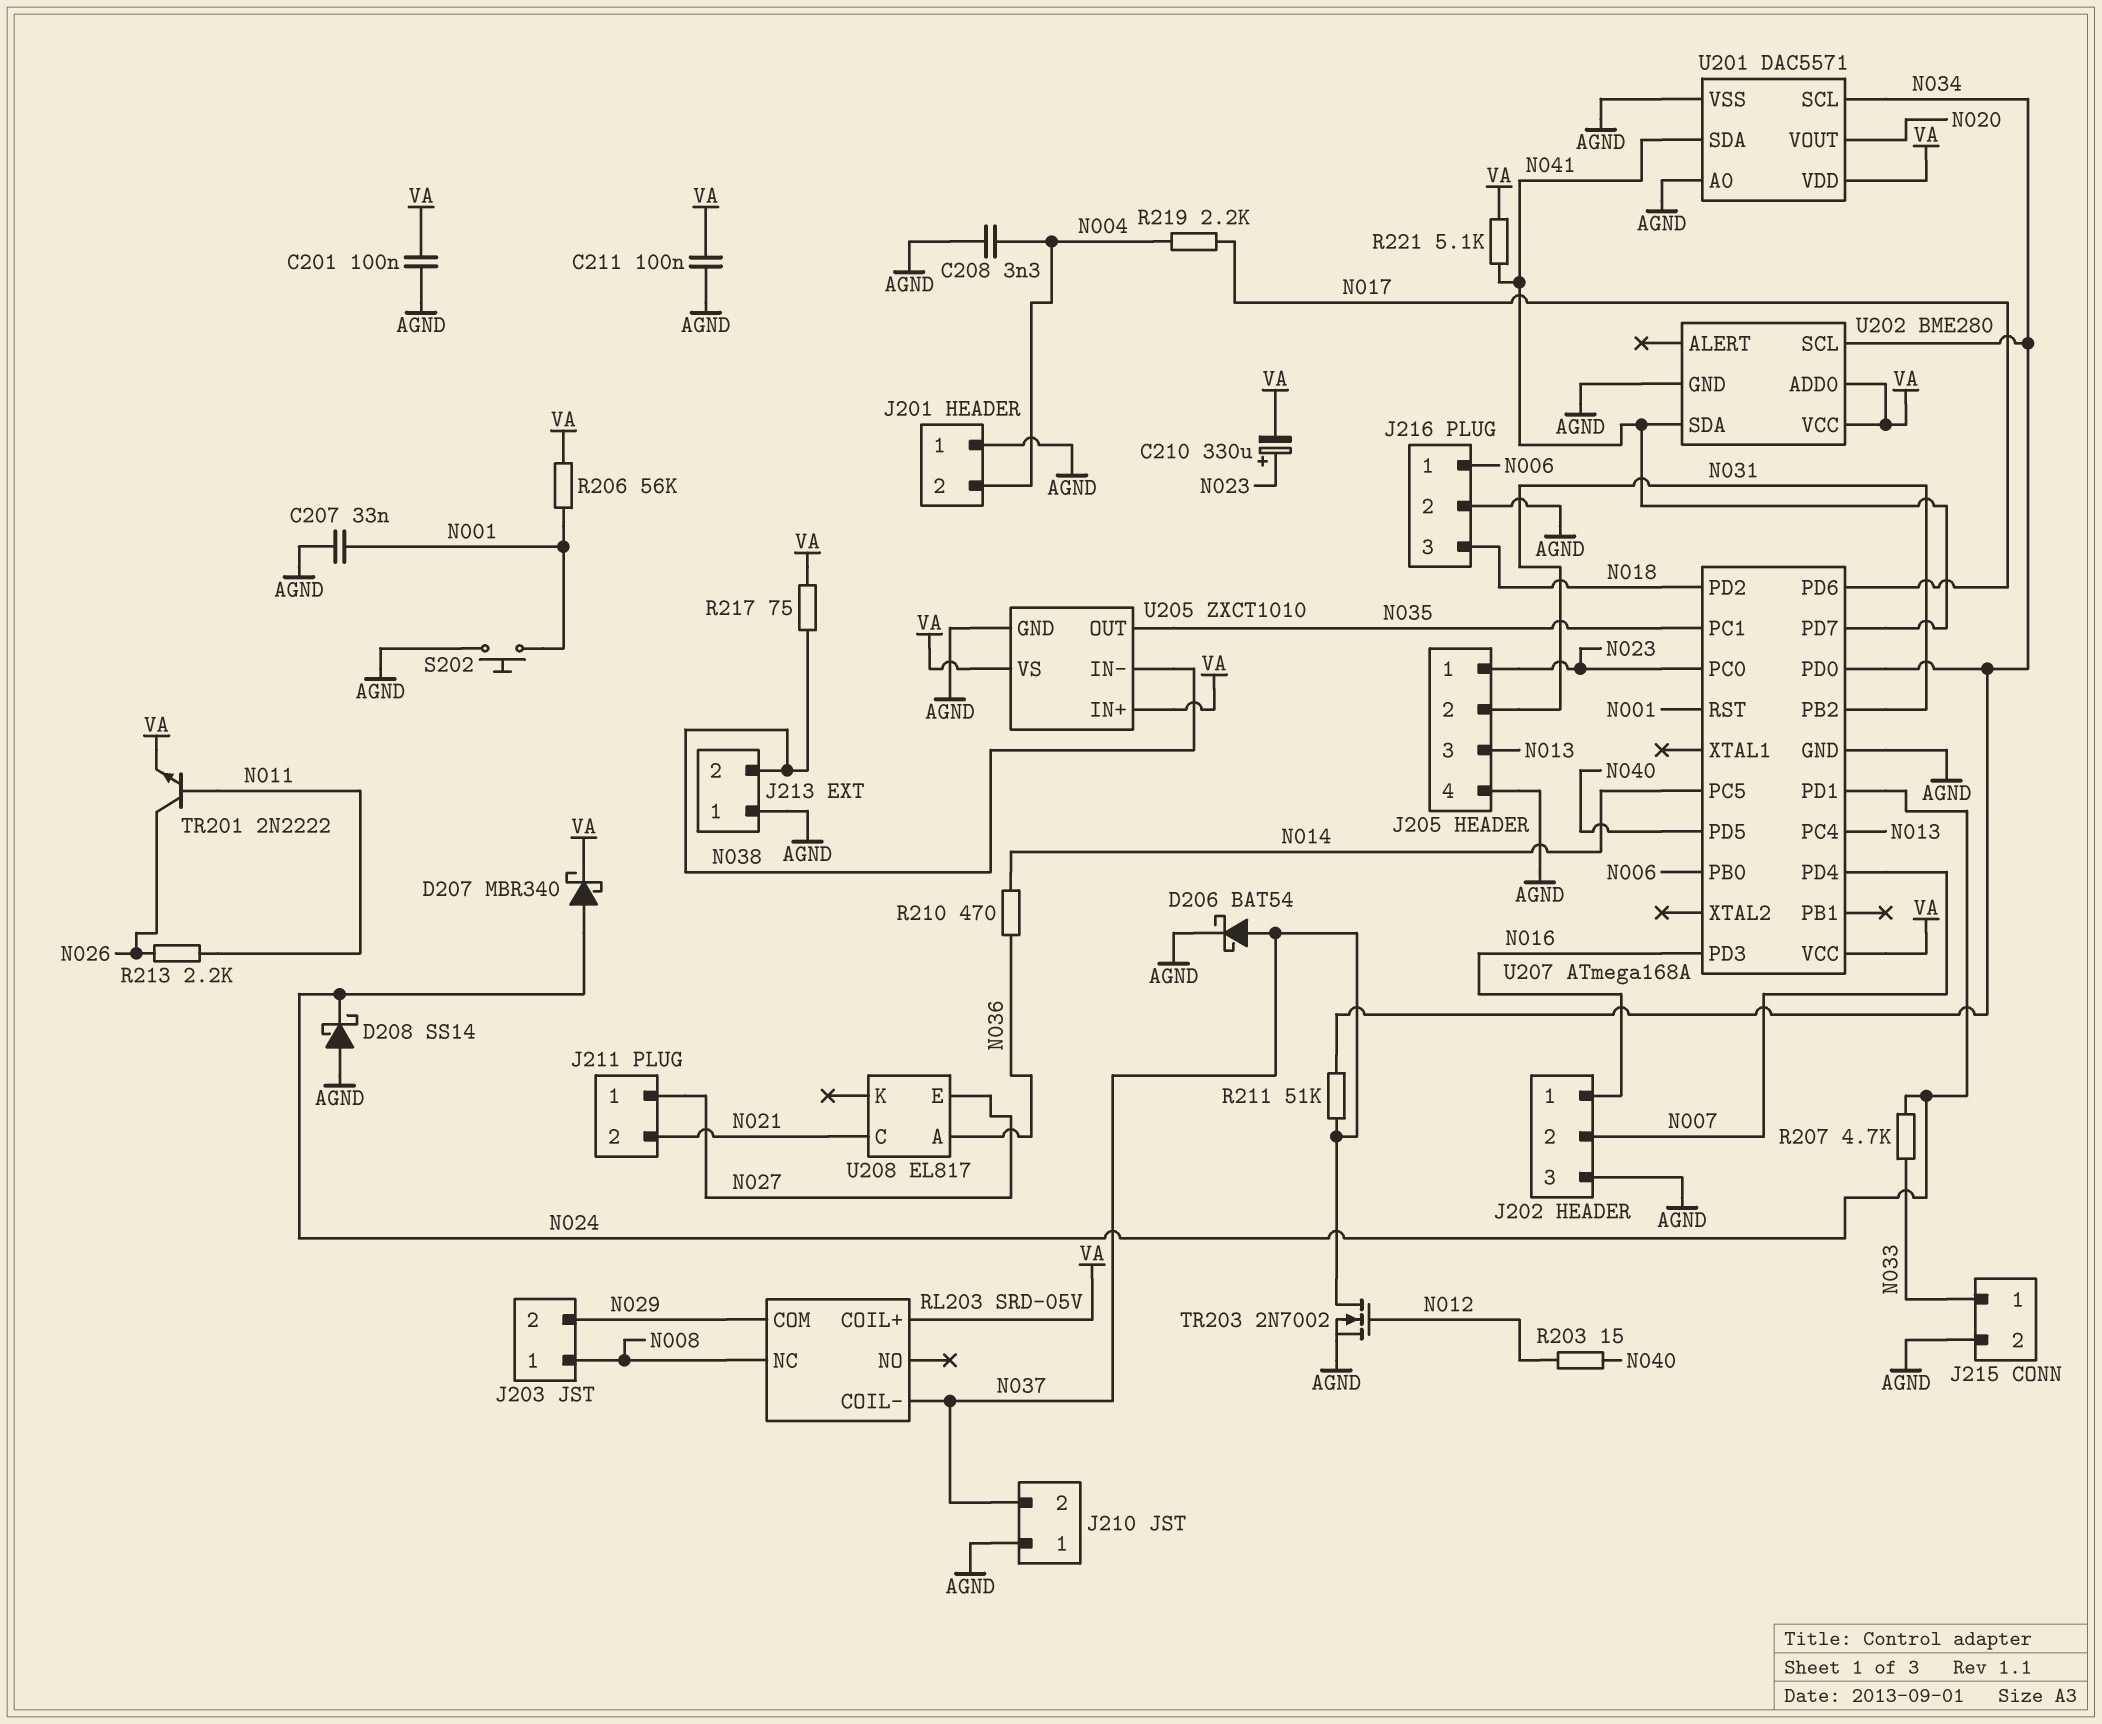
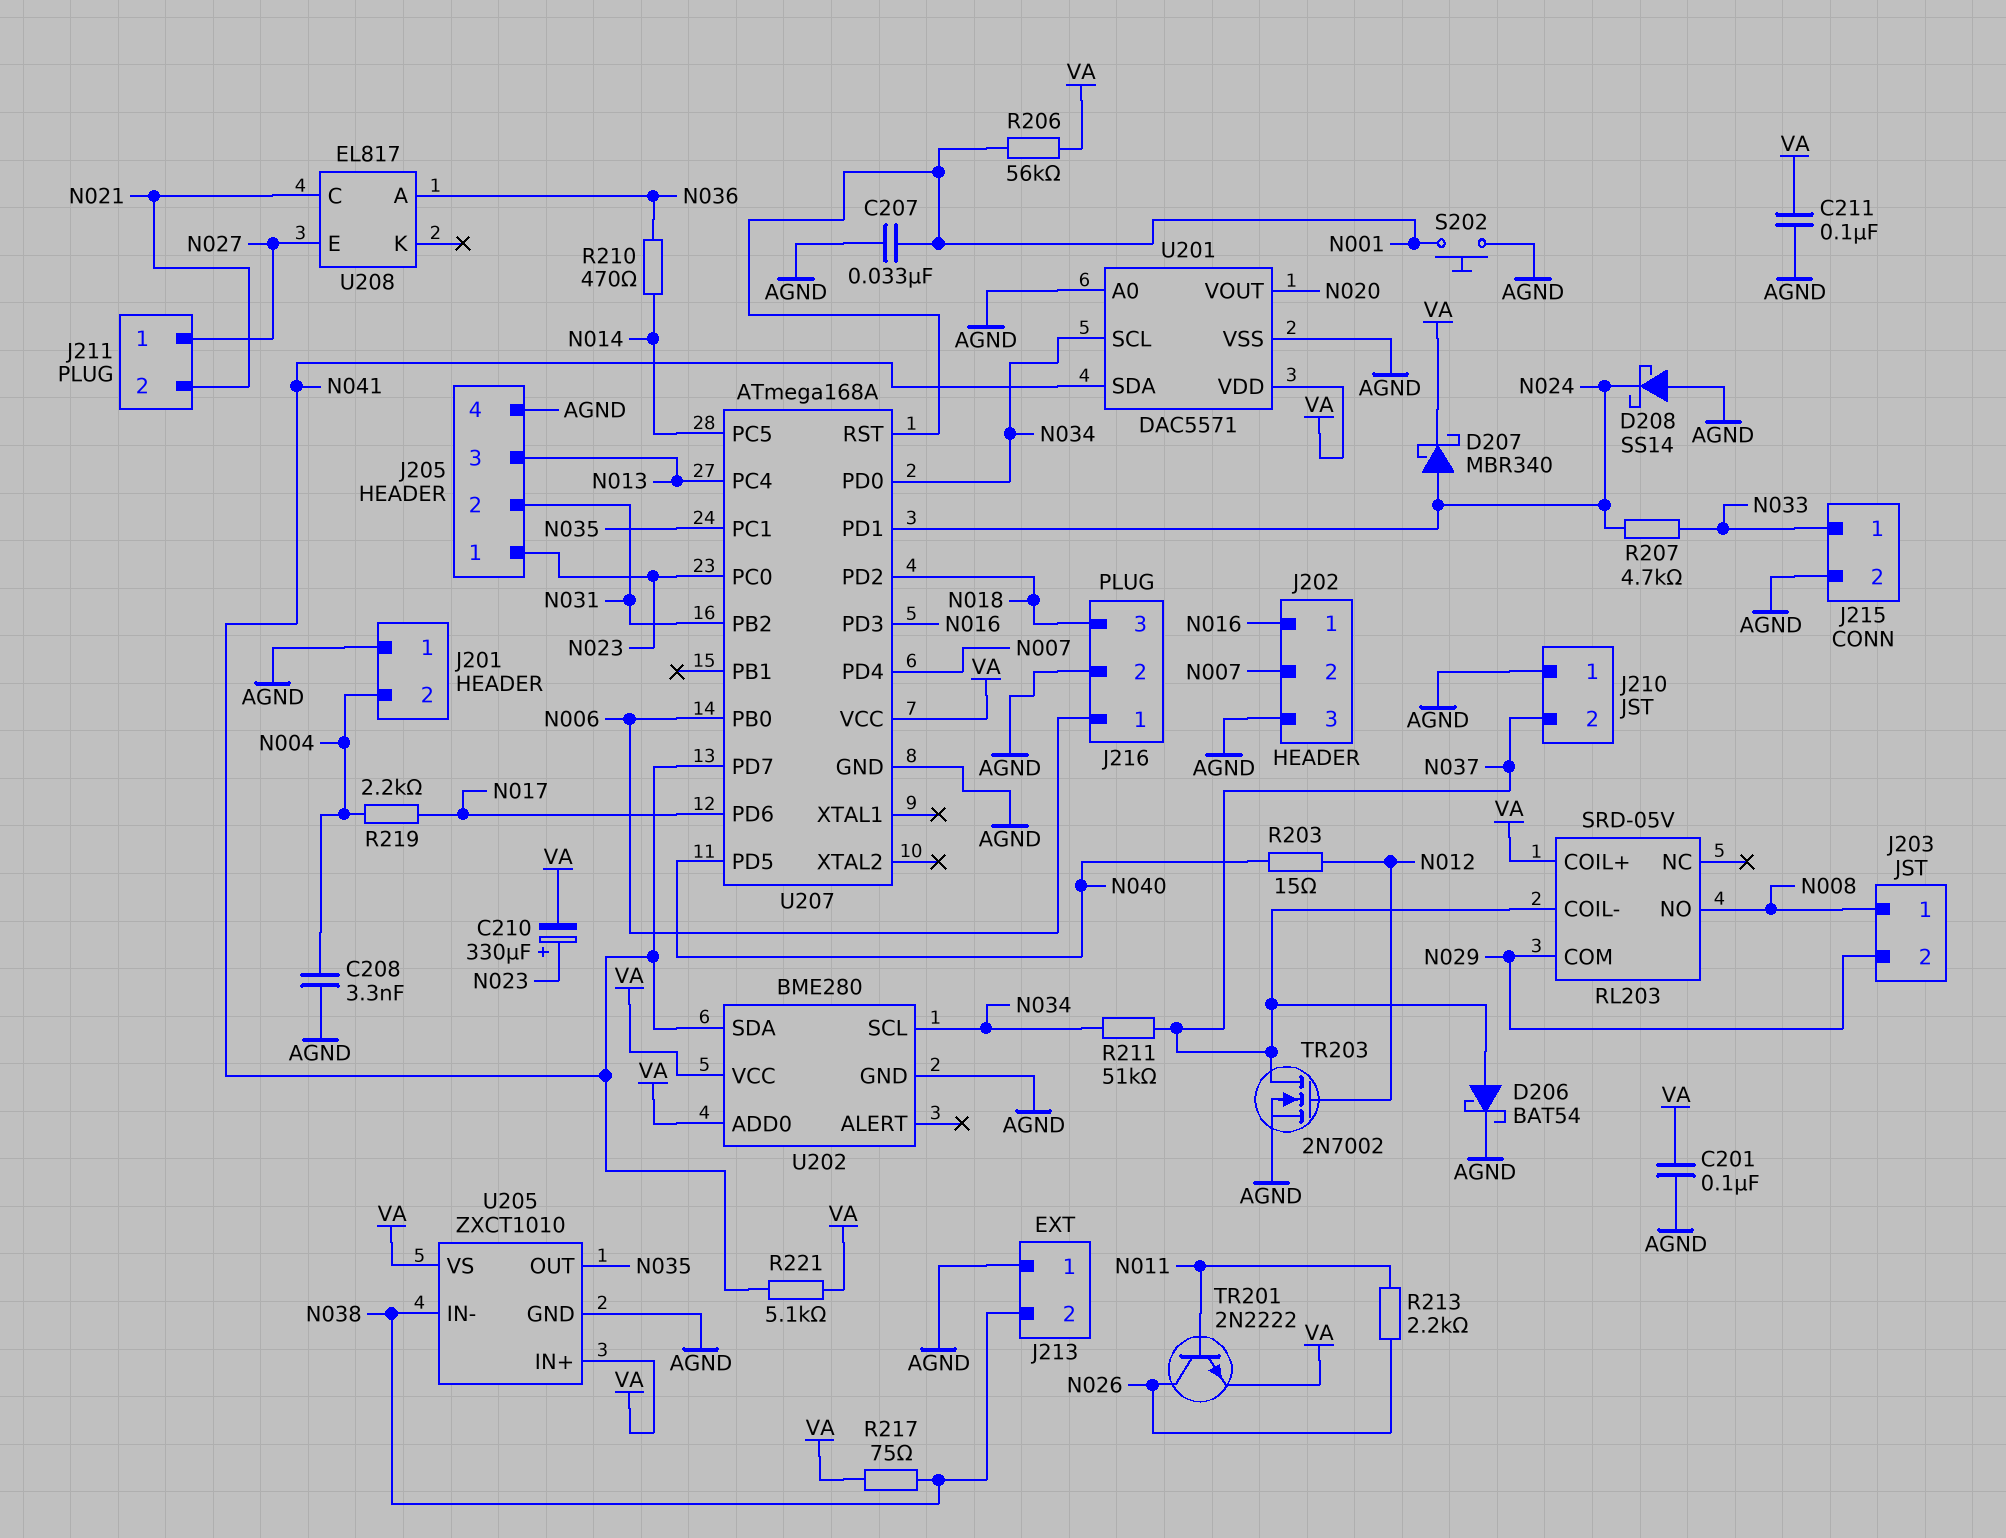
RL203 pin NC: N008 -> none
RL203 pin NO: none -> N008

